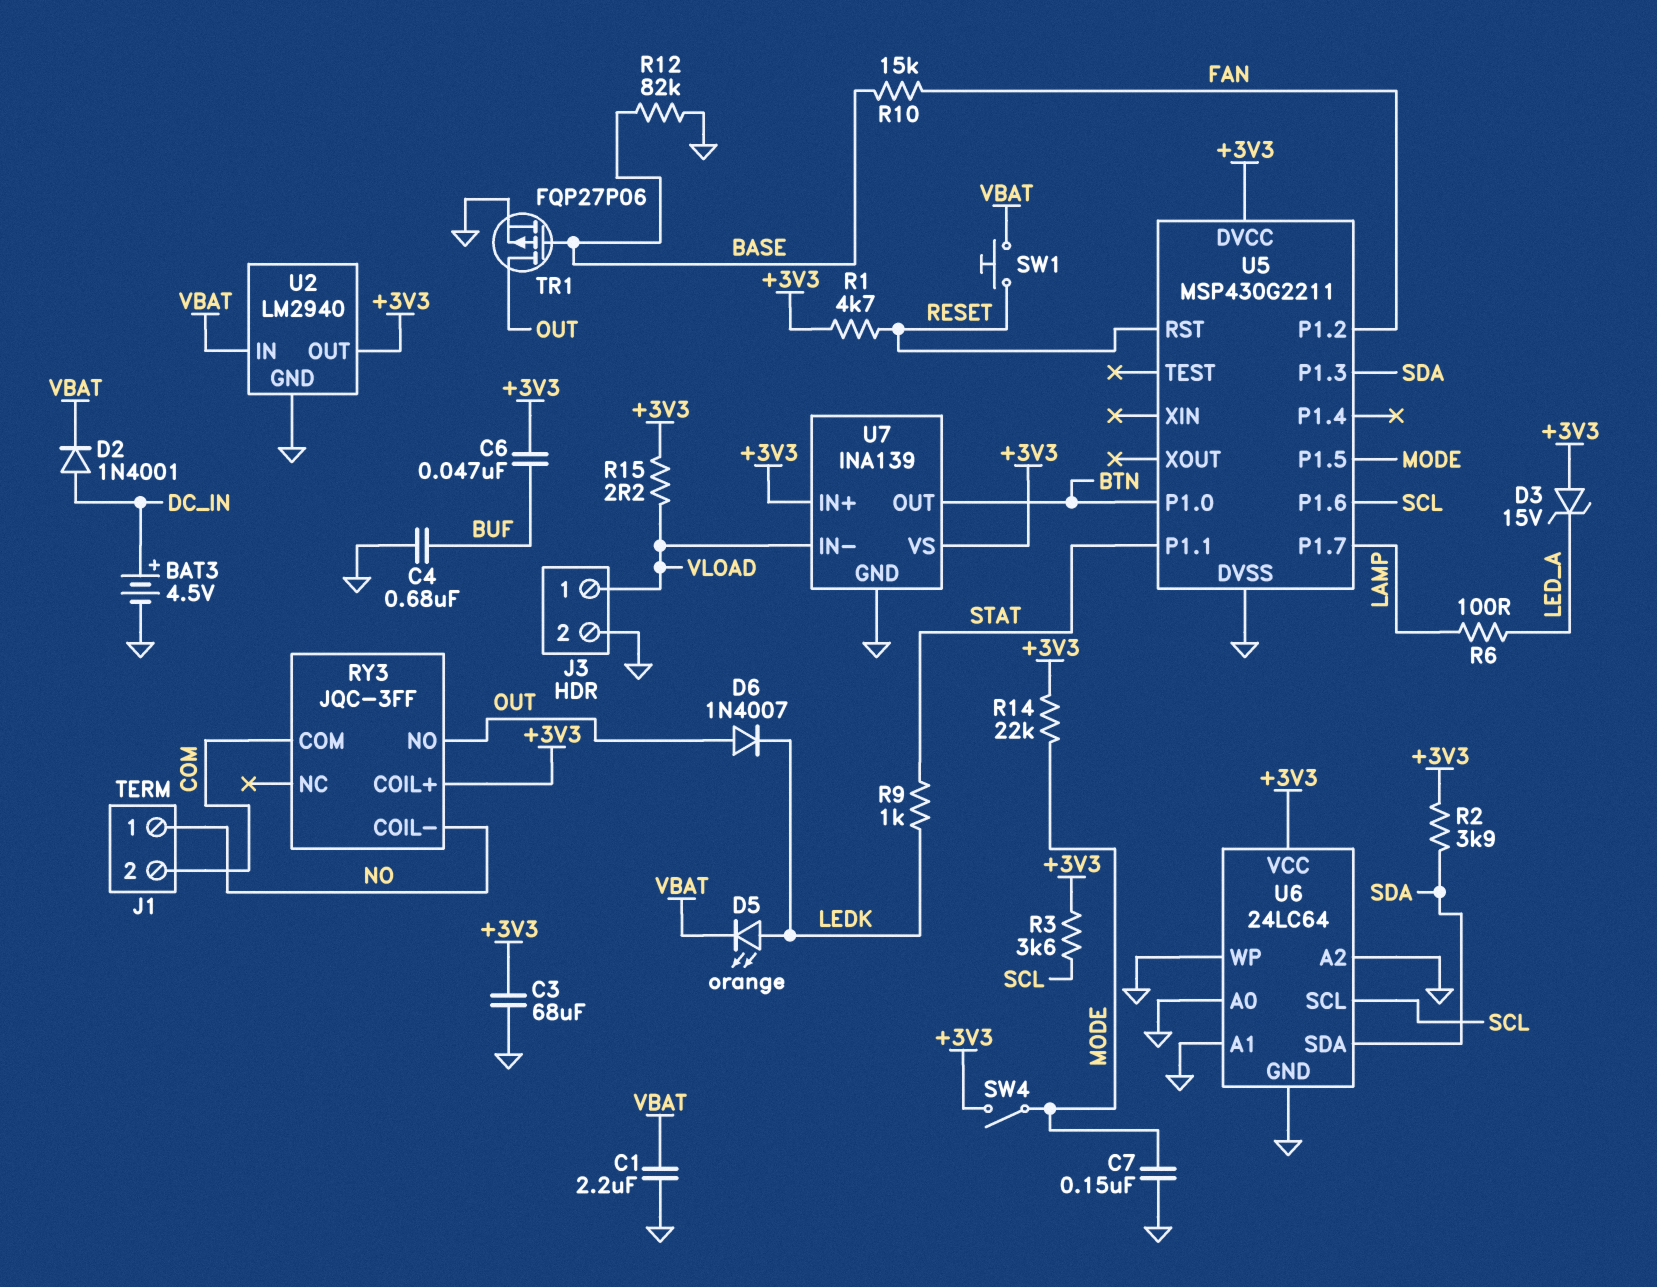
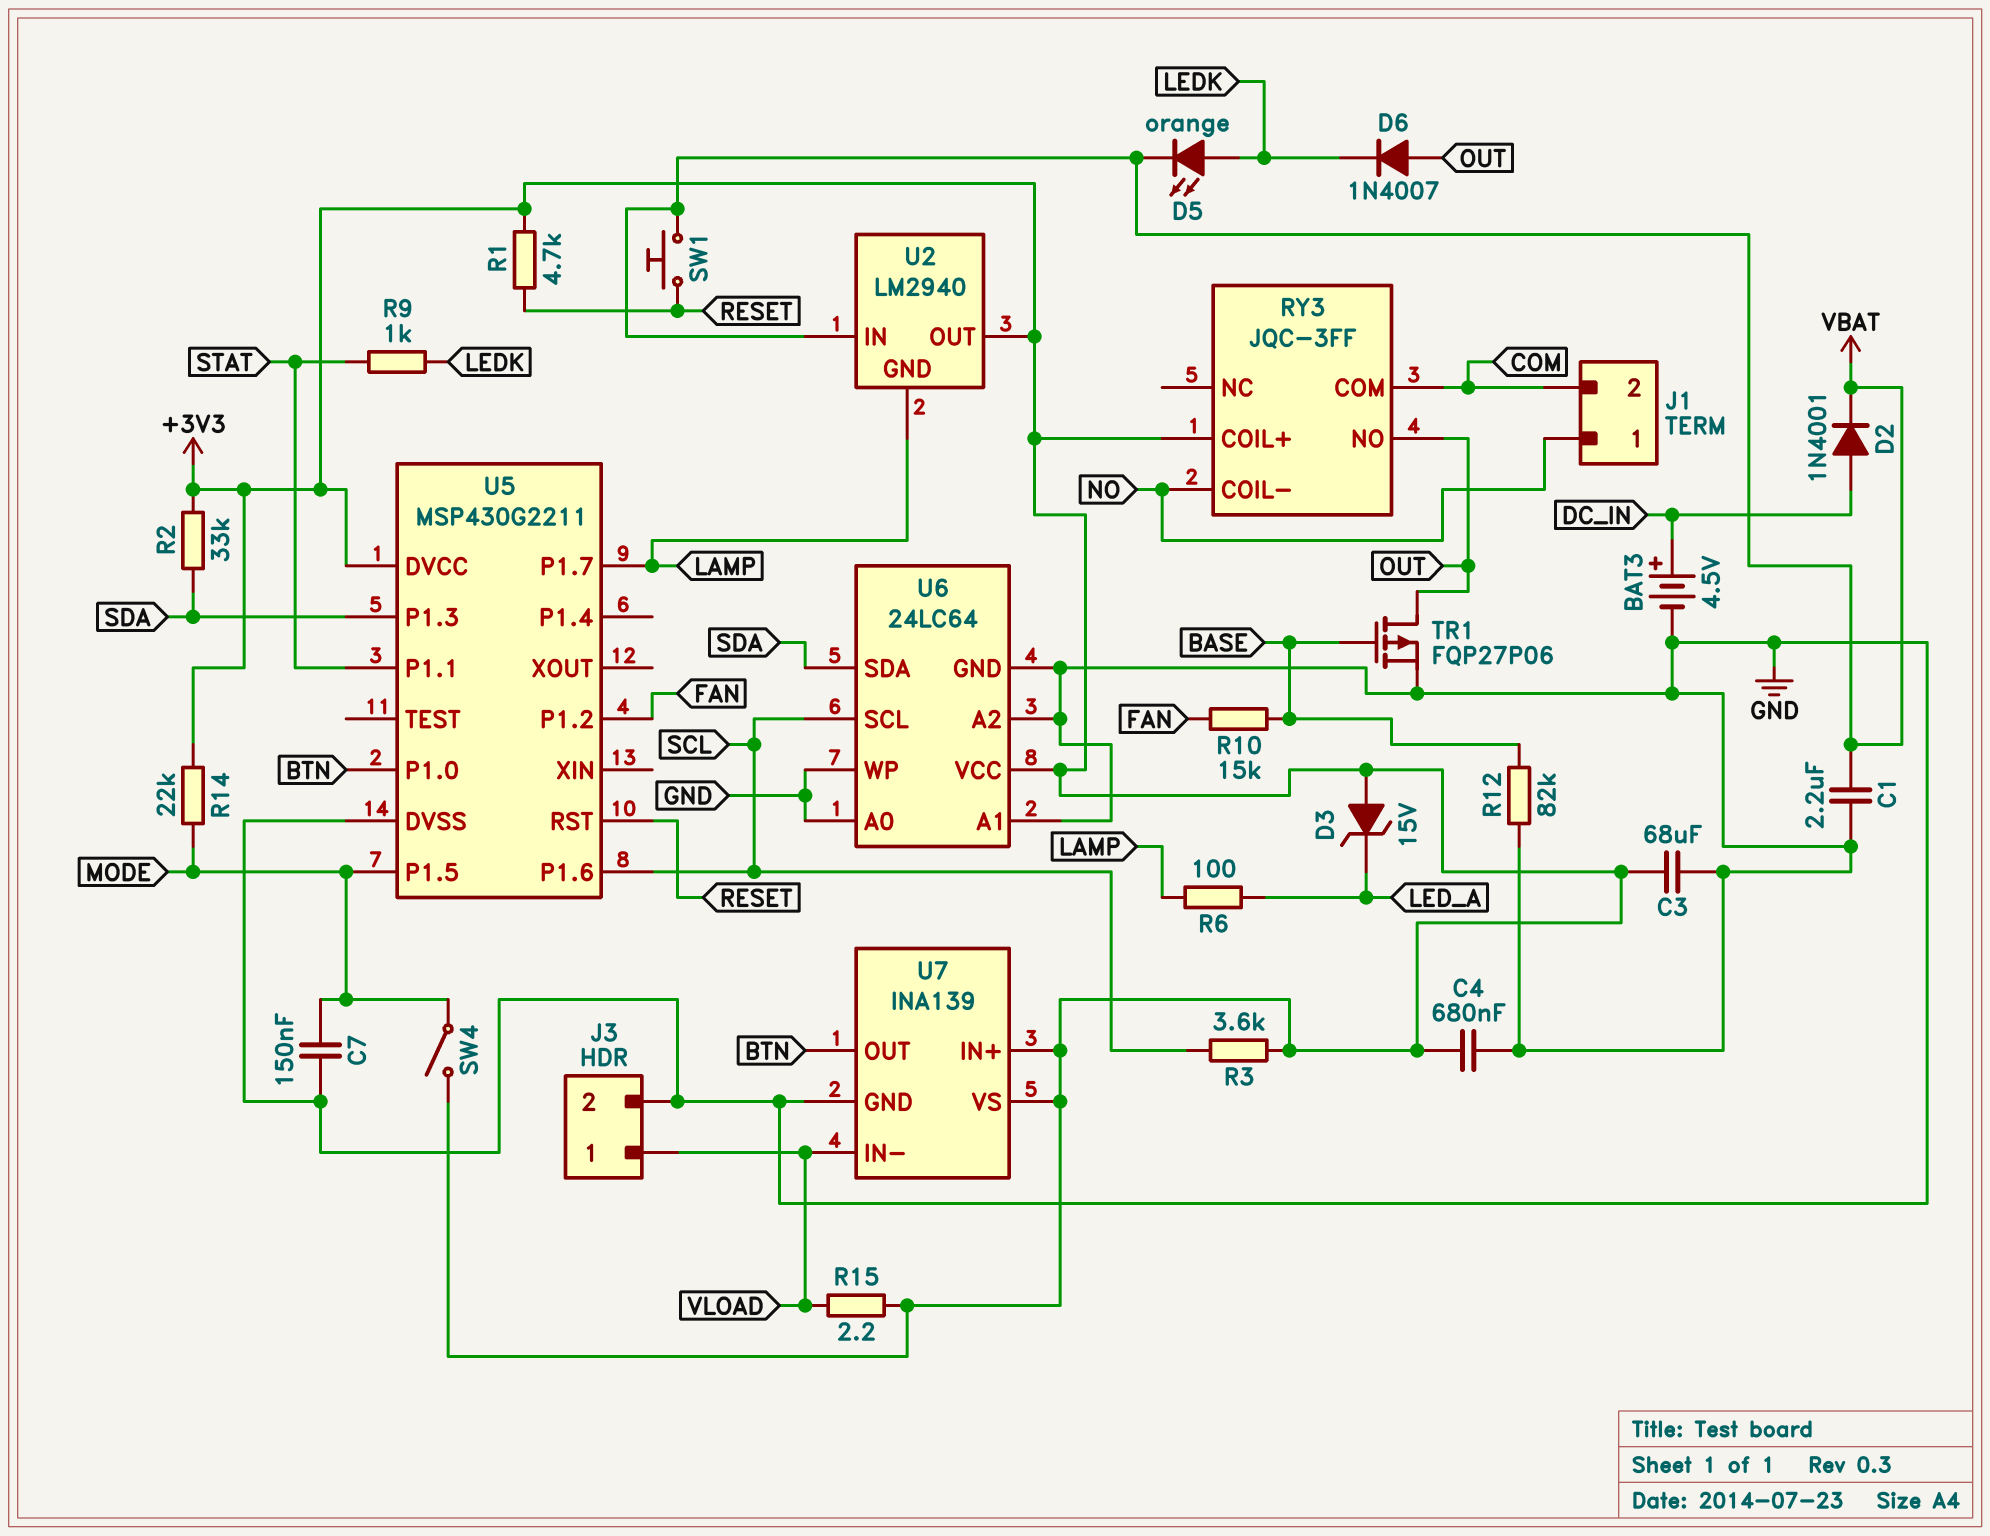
C4: 680nF (BUF, GND) -> 680nF (+3V3, GND)
C6: 47nF (+3V3, BUF) -> none
R2: 3.9k (+3V3, SDA) -> 33k (+3V3, SDA)
U2 pin GND: GND -> LAMP

